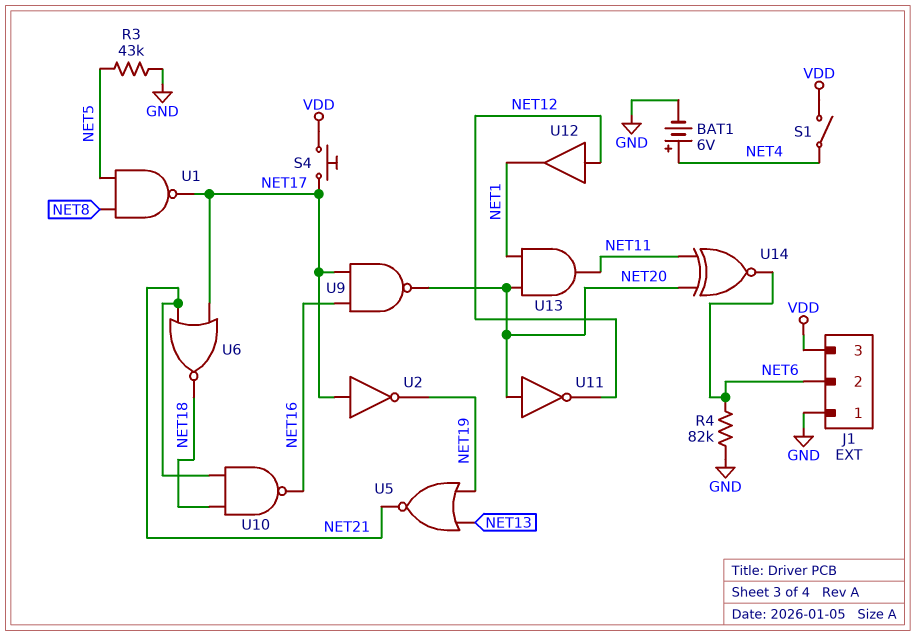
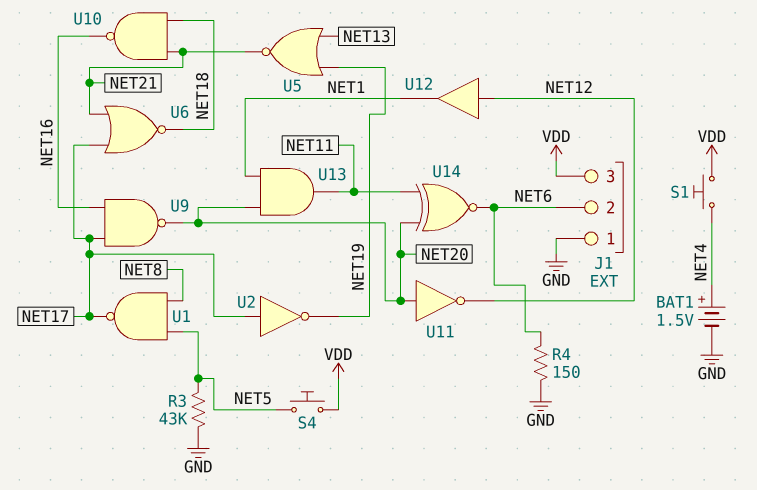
BAT1: 6V (plus NET4, minus GND) -> 1.5V (plus NET4, minus GND)
R4: 82k (GND, NET6) -> 150 (GND, NET6)
S1: switch (NET4, VDD) -> button (NET4, VDD)
S4: button (NET17, VDD) -> button (NET5, VDD)

